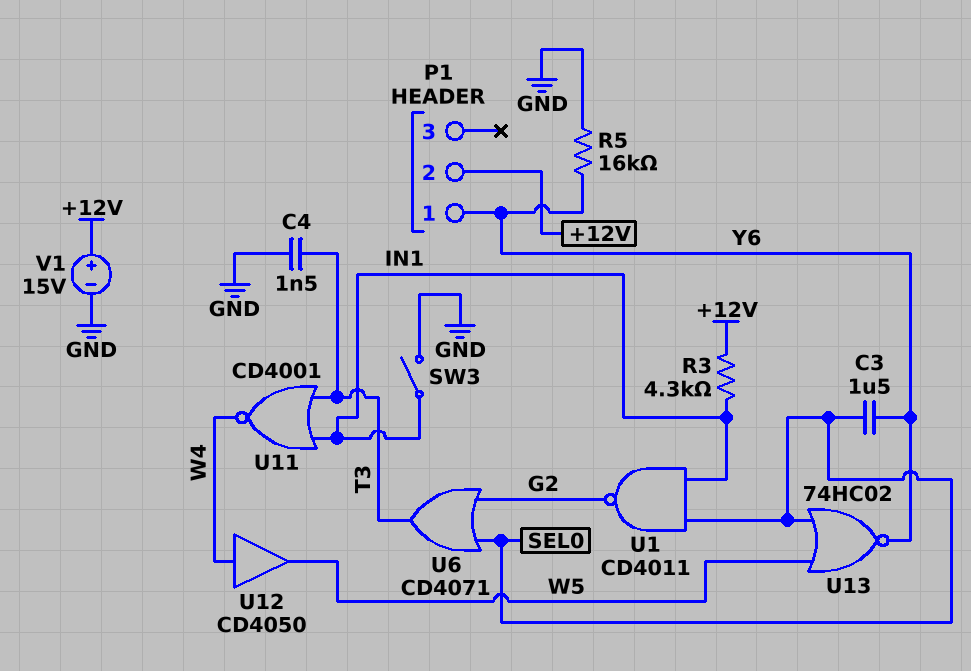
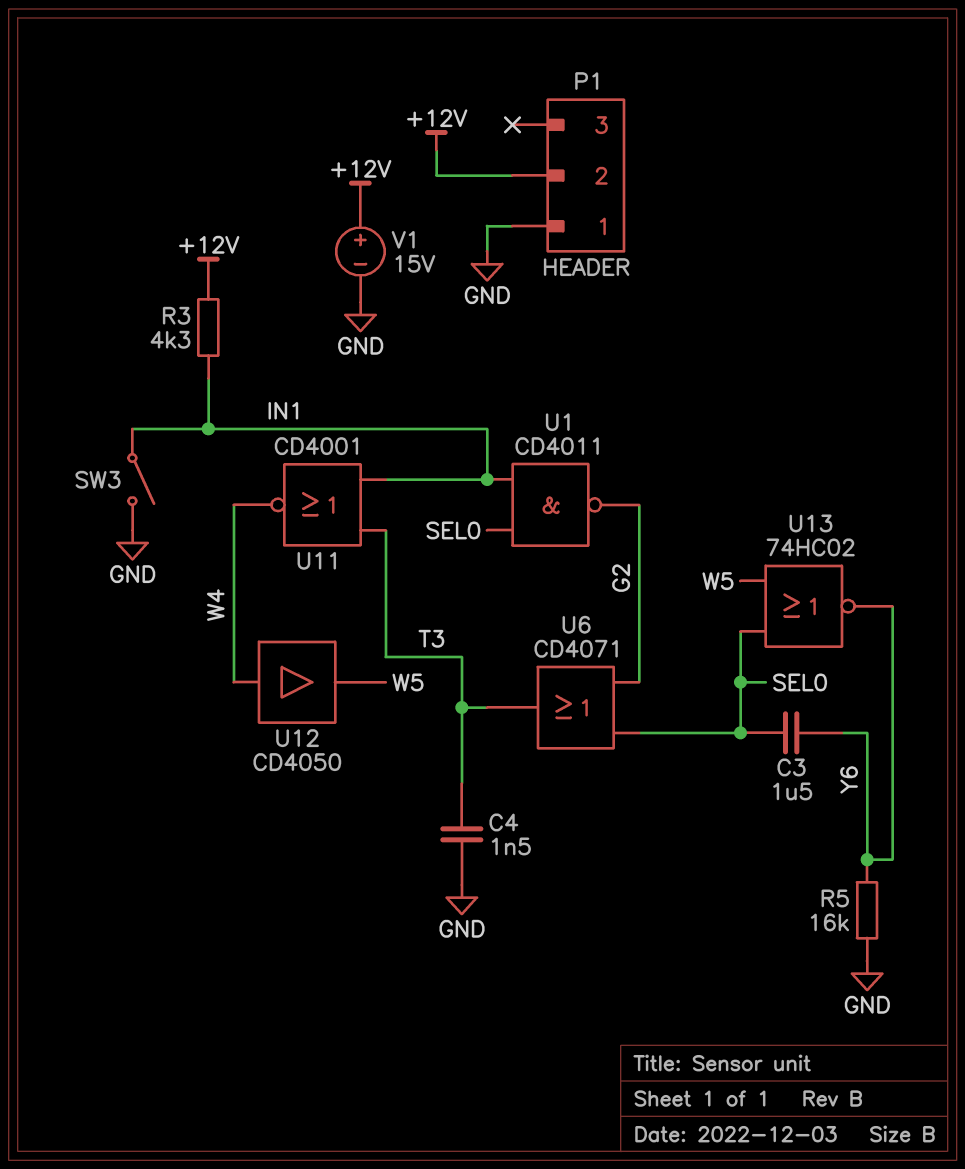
P1 pin 1: Y6 -> GND

